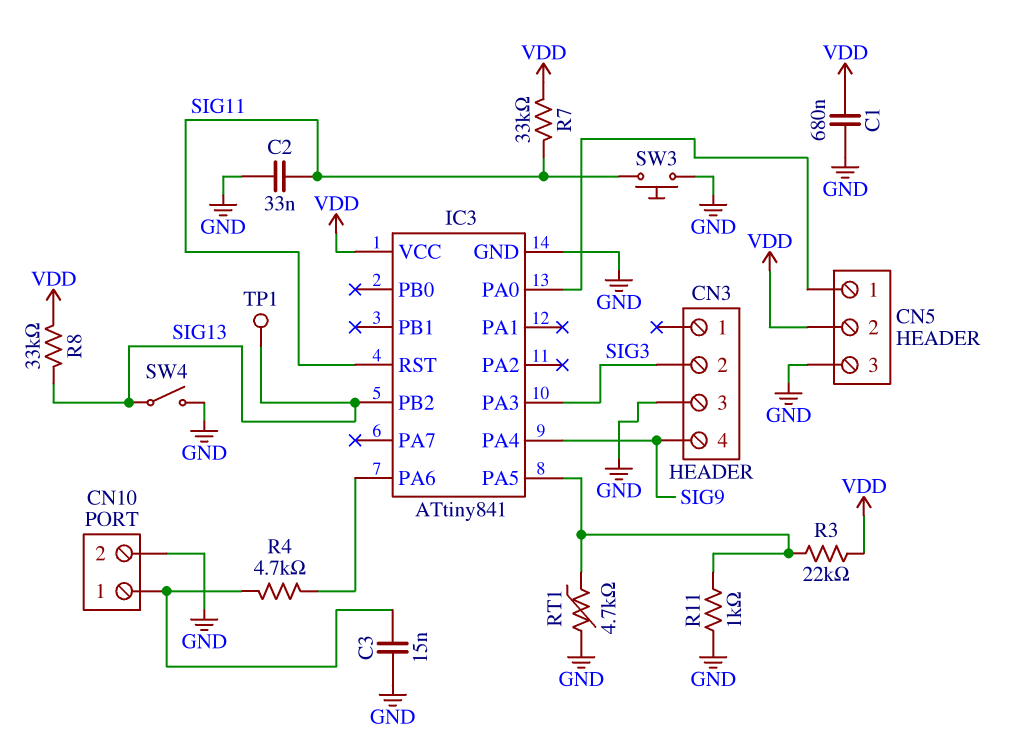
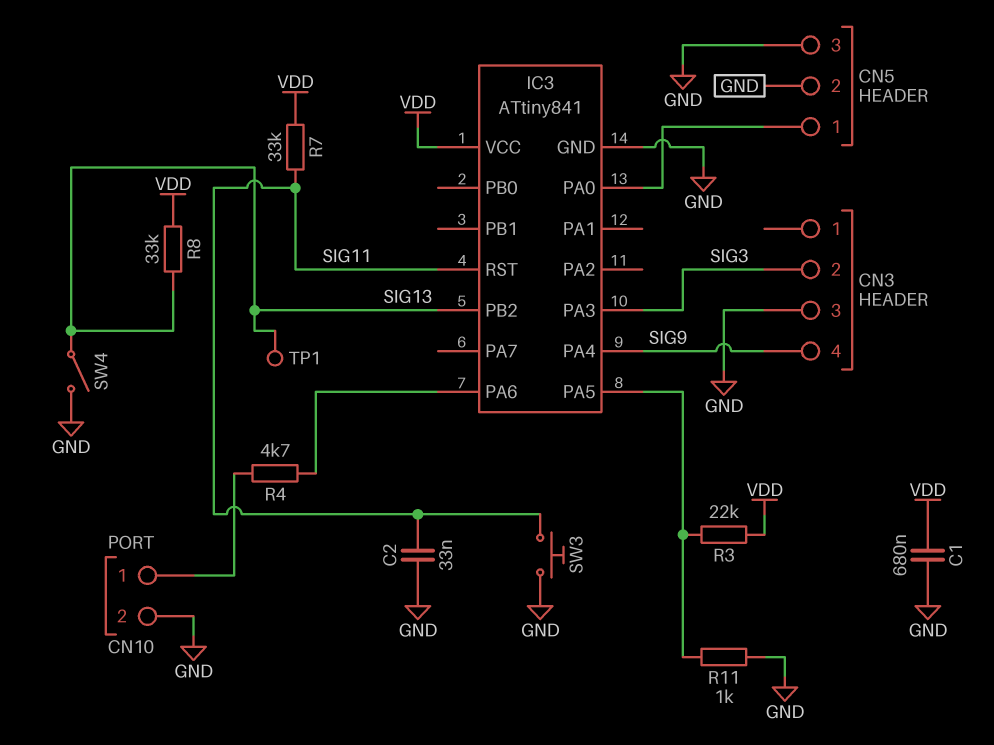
C3: 15nF (CN10/1, GND) -> none
CN5 pin 2: VDD -> GND
RT1: 4.7k (GND, IC3/PA5) -> none

